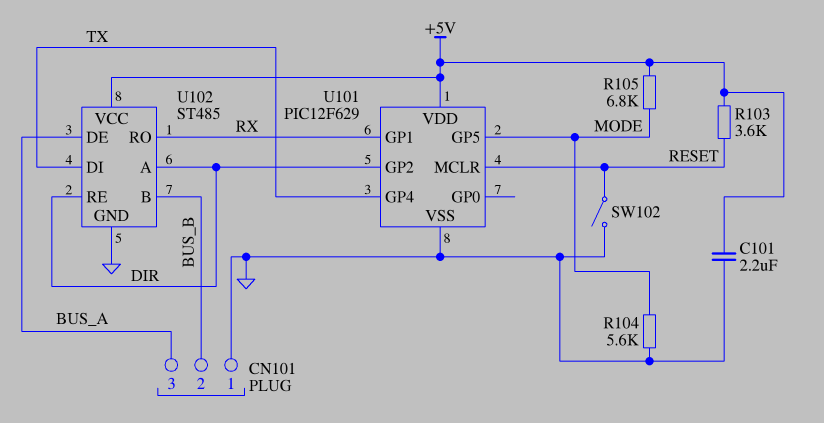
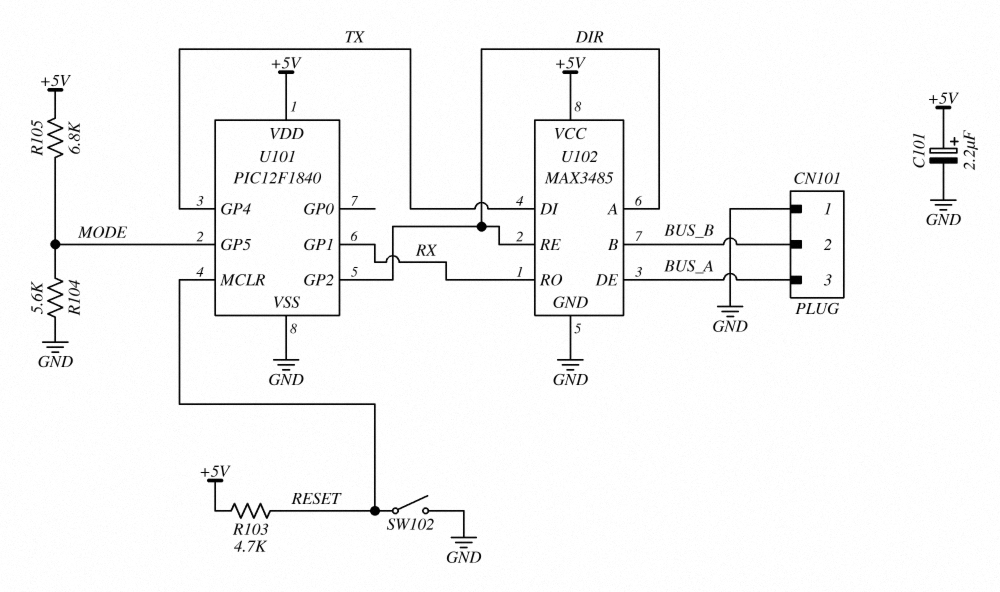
C101: 2.2uF (+5V, GND) -> 2.2uF (plus +5V, minus GND)
R103: 3.6k (+5V, RESET) -> 4.7k (+5V, RESET)
U101: PIC12F629 -> PIC12F1840
U102: ST485 -> MAX3485

